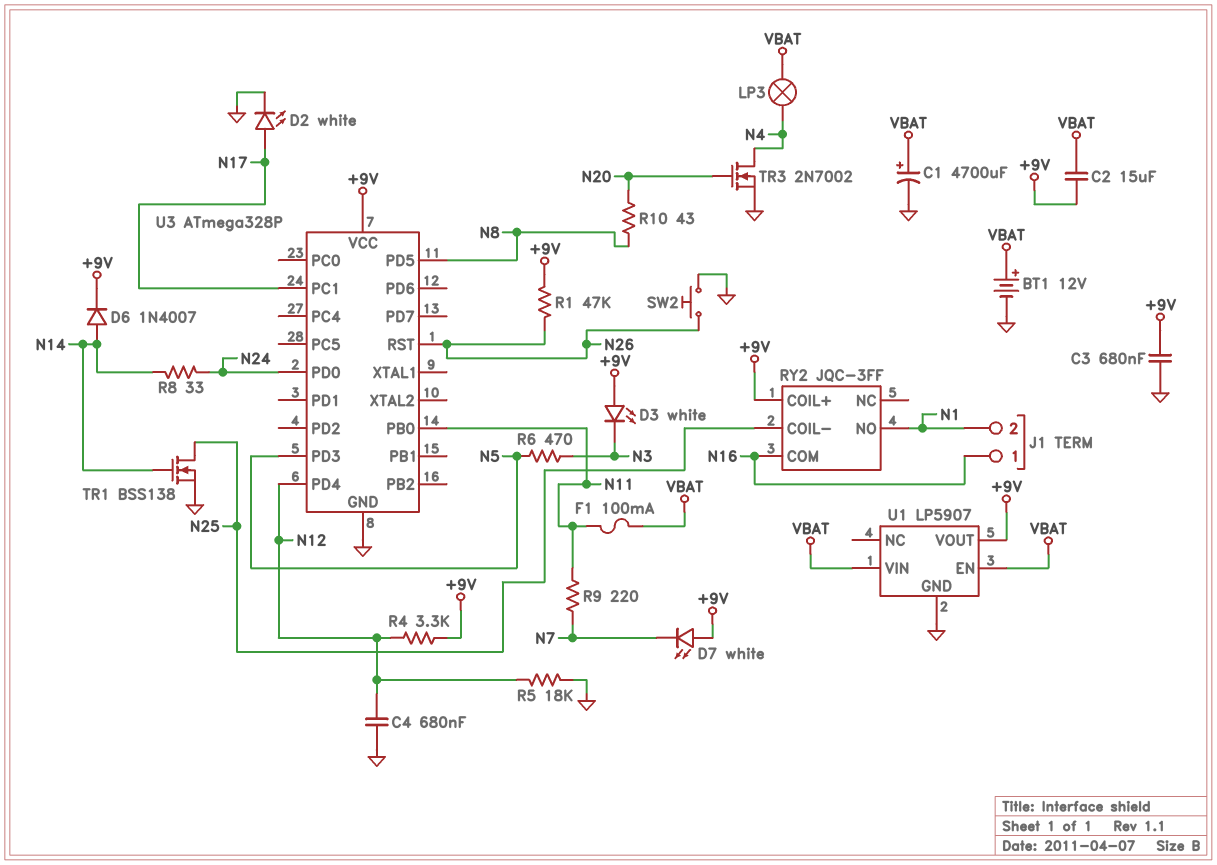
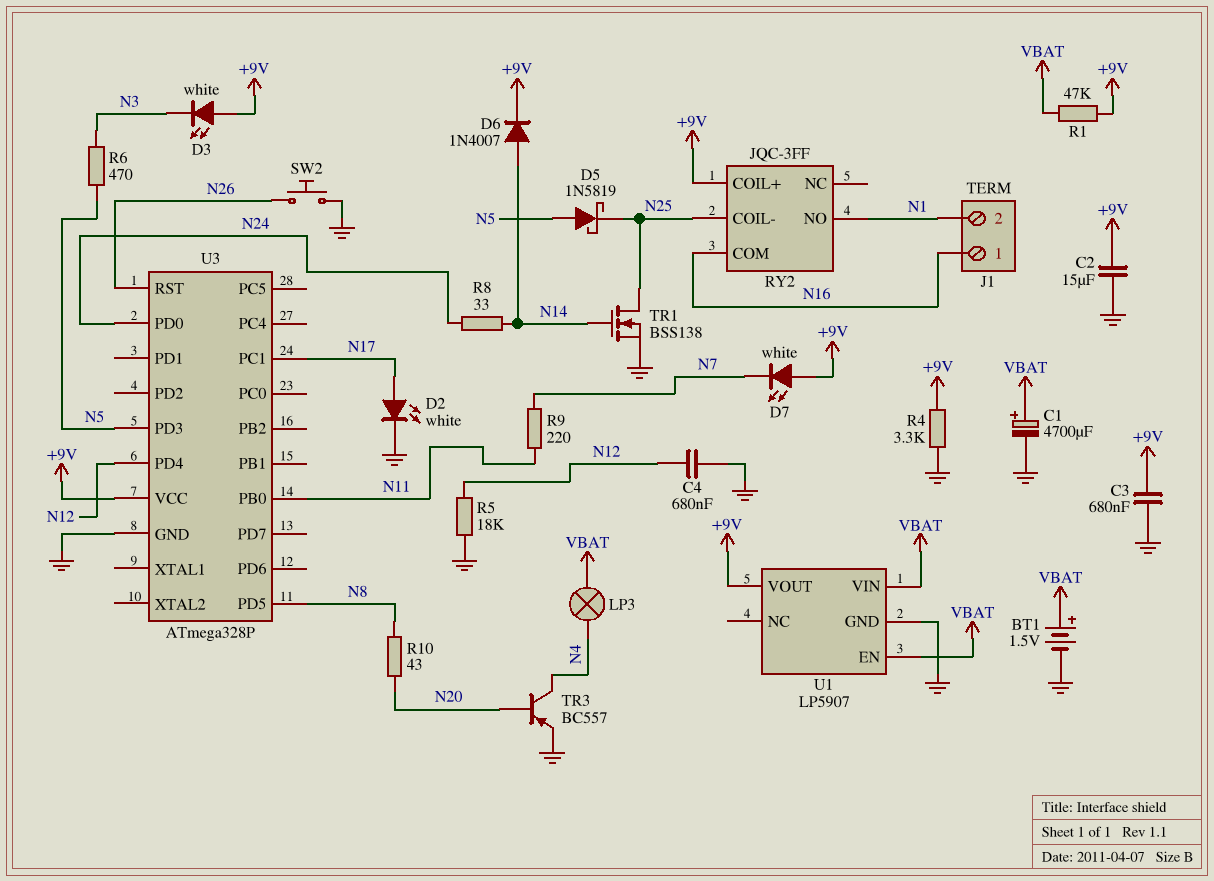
BT1: 12V (plus VBAT, minus GND) -> 1.5V (plus VBAT, minus GND)
C2: 15uF (+9V, VBAT) -> 15uF (+9V, GND)
D5: none -> schottky 1N5819 (A N5, K N25)
F1: 100mA (N11, VBAT) -> none
R1: 47k (+9V, N26) -> 47k (+9V, VBAT)
R4: 3.3k (+9V, N12) -> 3.3k (+9V, GND)
TR3: NMOS 2N7002 (G N20, D N4, S GND) -> PNP BC557 (B N20, C N4, E GND)

